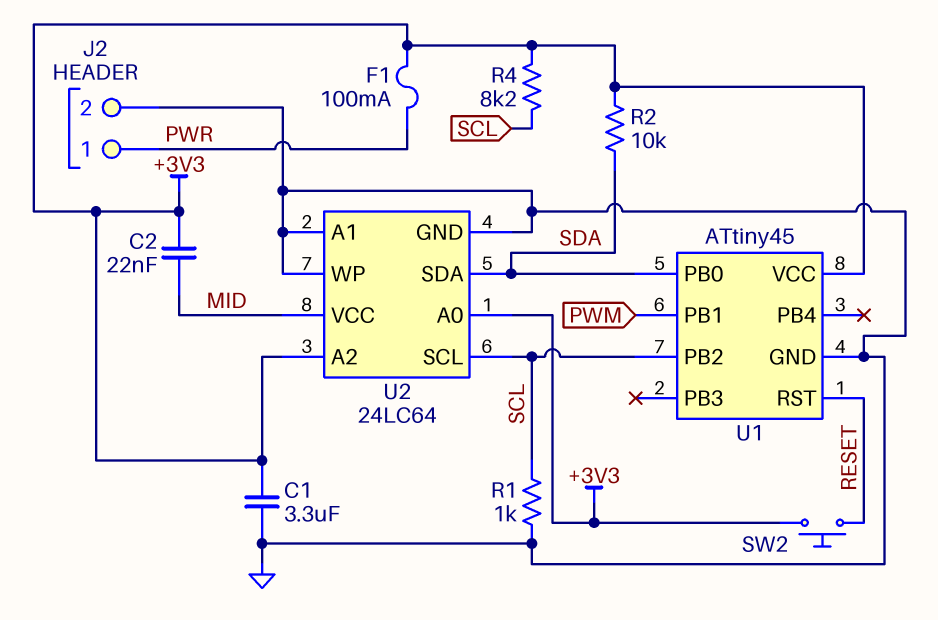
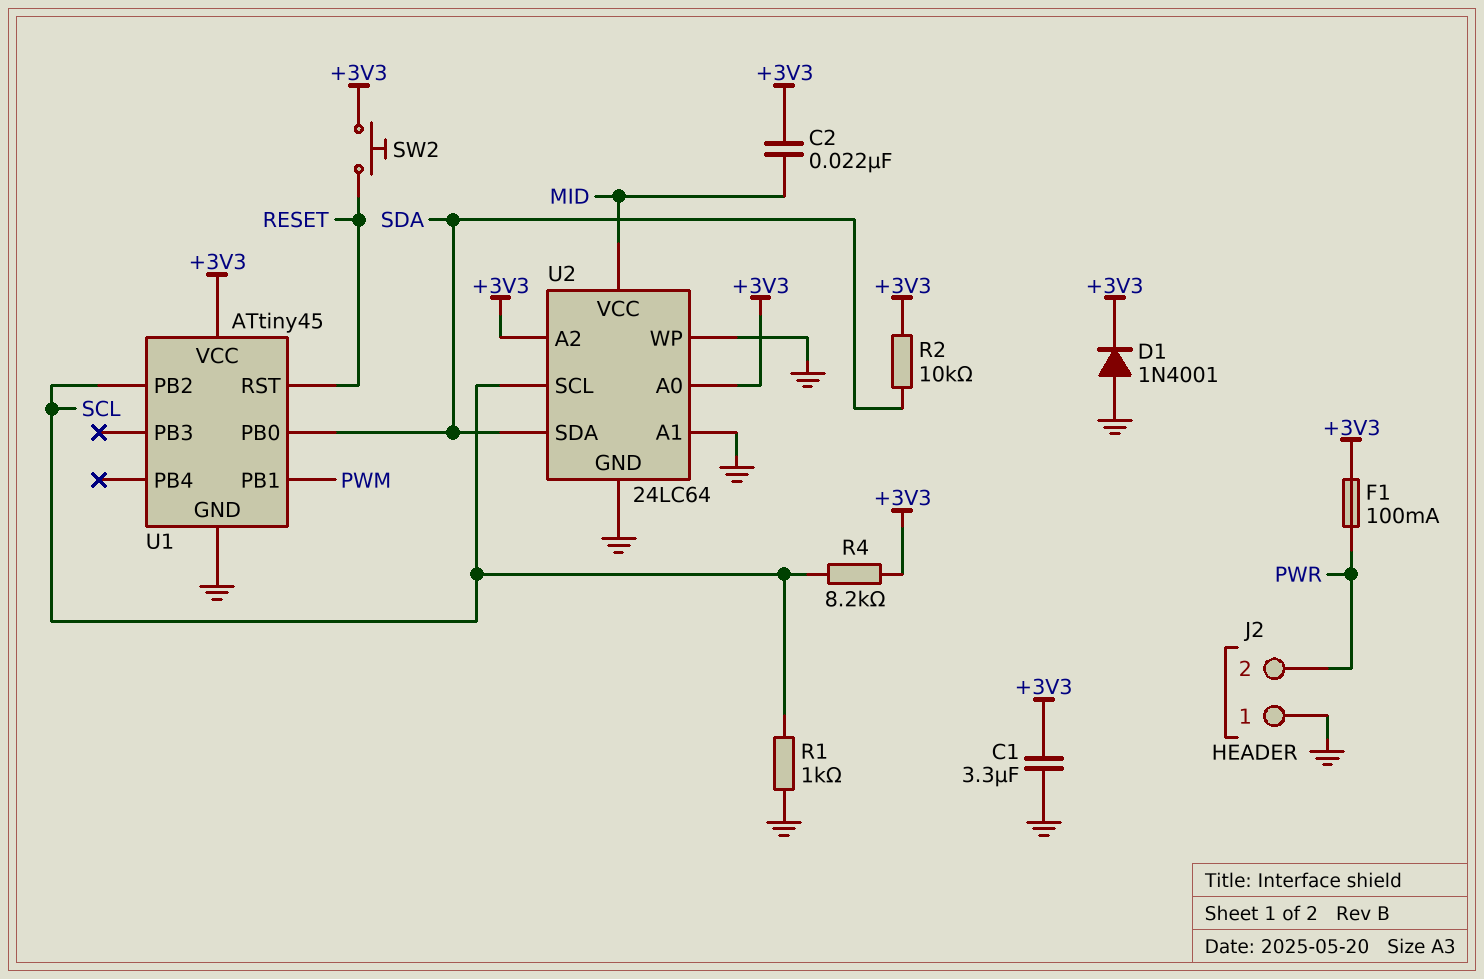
D1: none -> diode 1N4001 (A GND, K +3V3)
J2 pin 1: PWR -> GND
J2 pin 2: GND -> PWR

